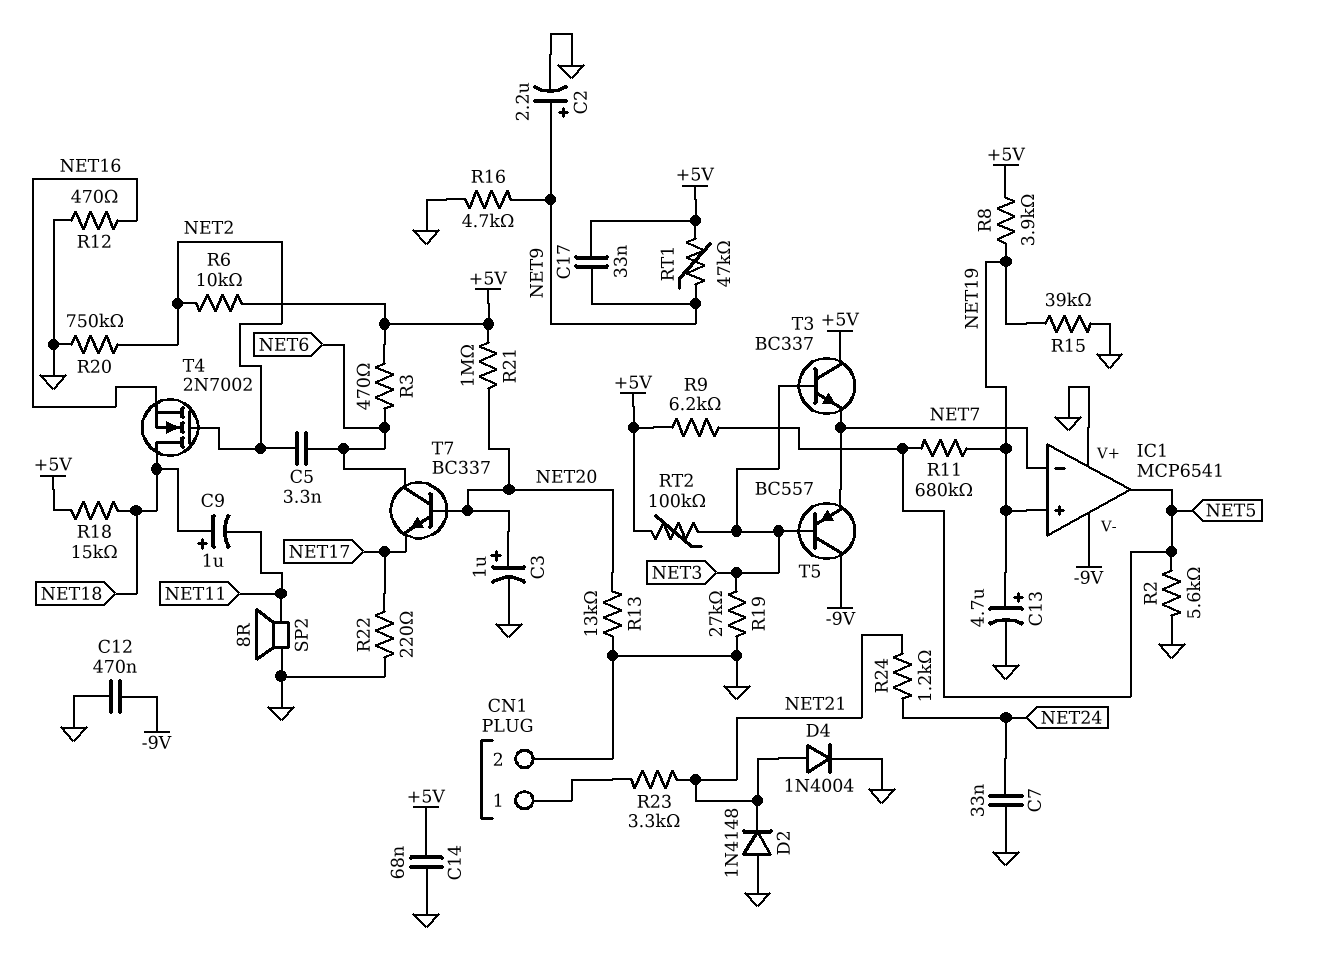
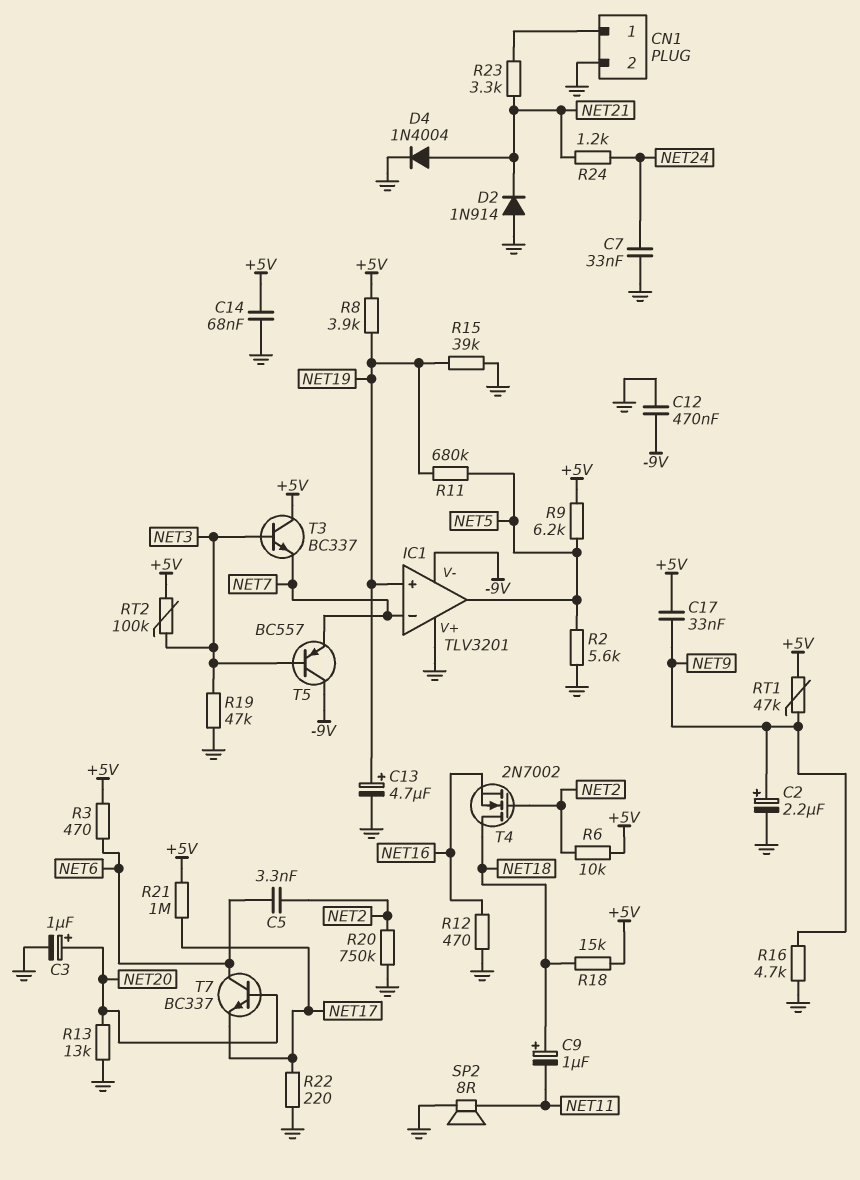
D2: diode 1N4148 (A GND, K NET21) -> diode 1N914 (A GND, K NET21)
IC1: MCP6541 -> TLV3201
R19: 27k (GND, NET3) -> 47k (GND, NET3)
R21: 1M (+5V, NET20) -> 1M (+5V, NET17)

